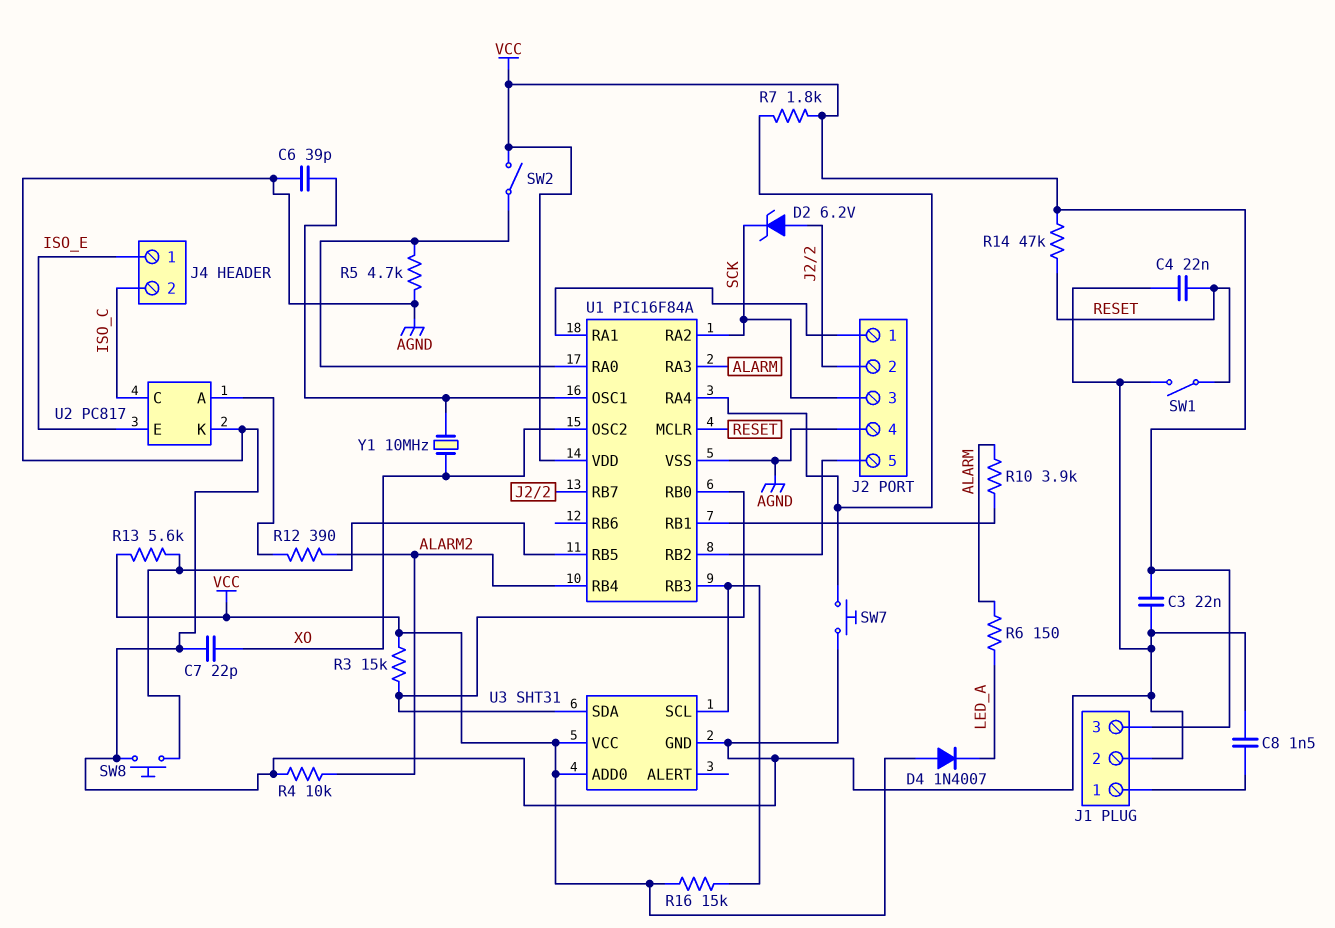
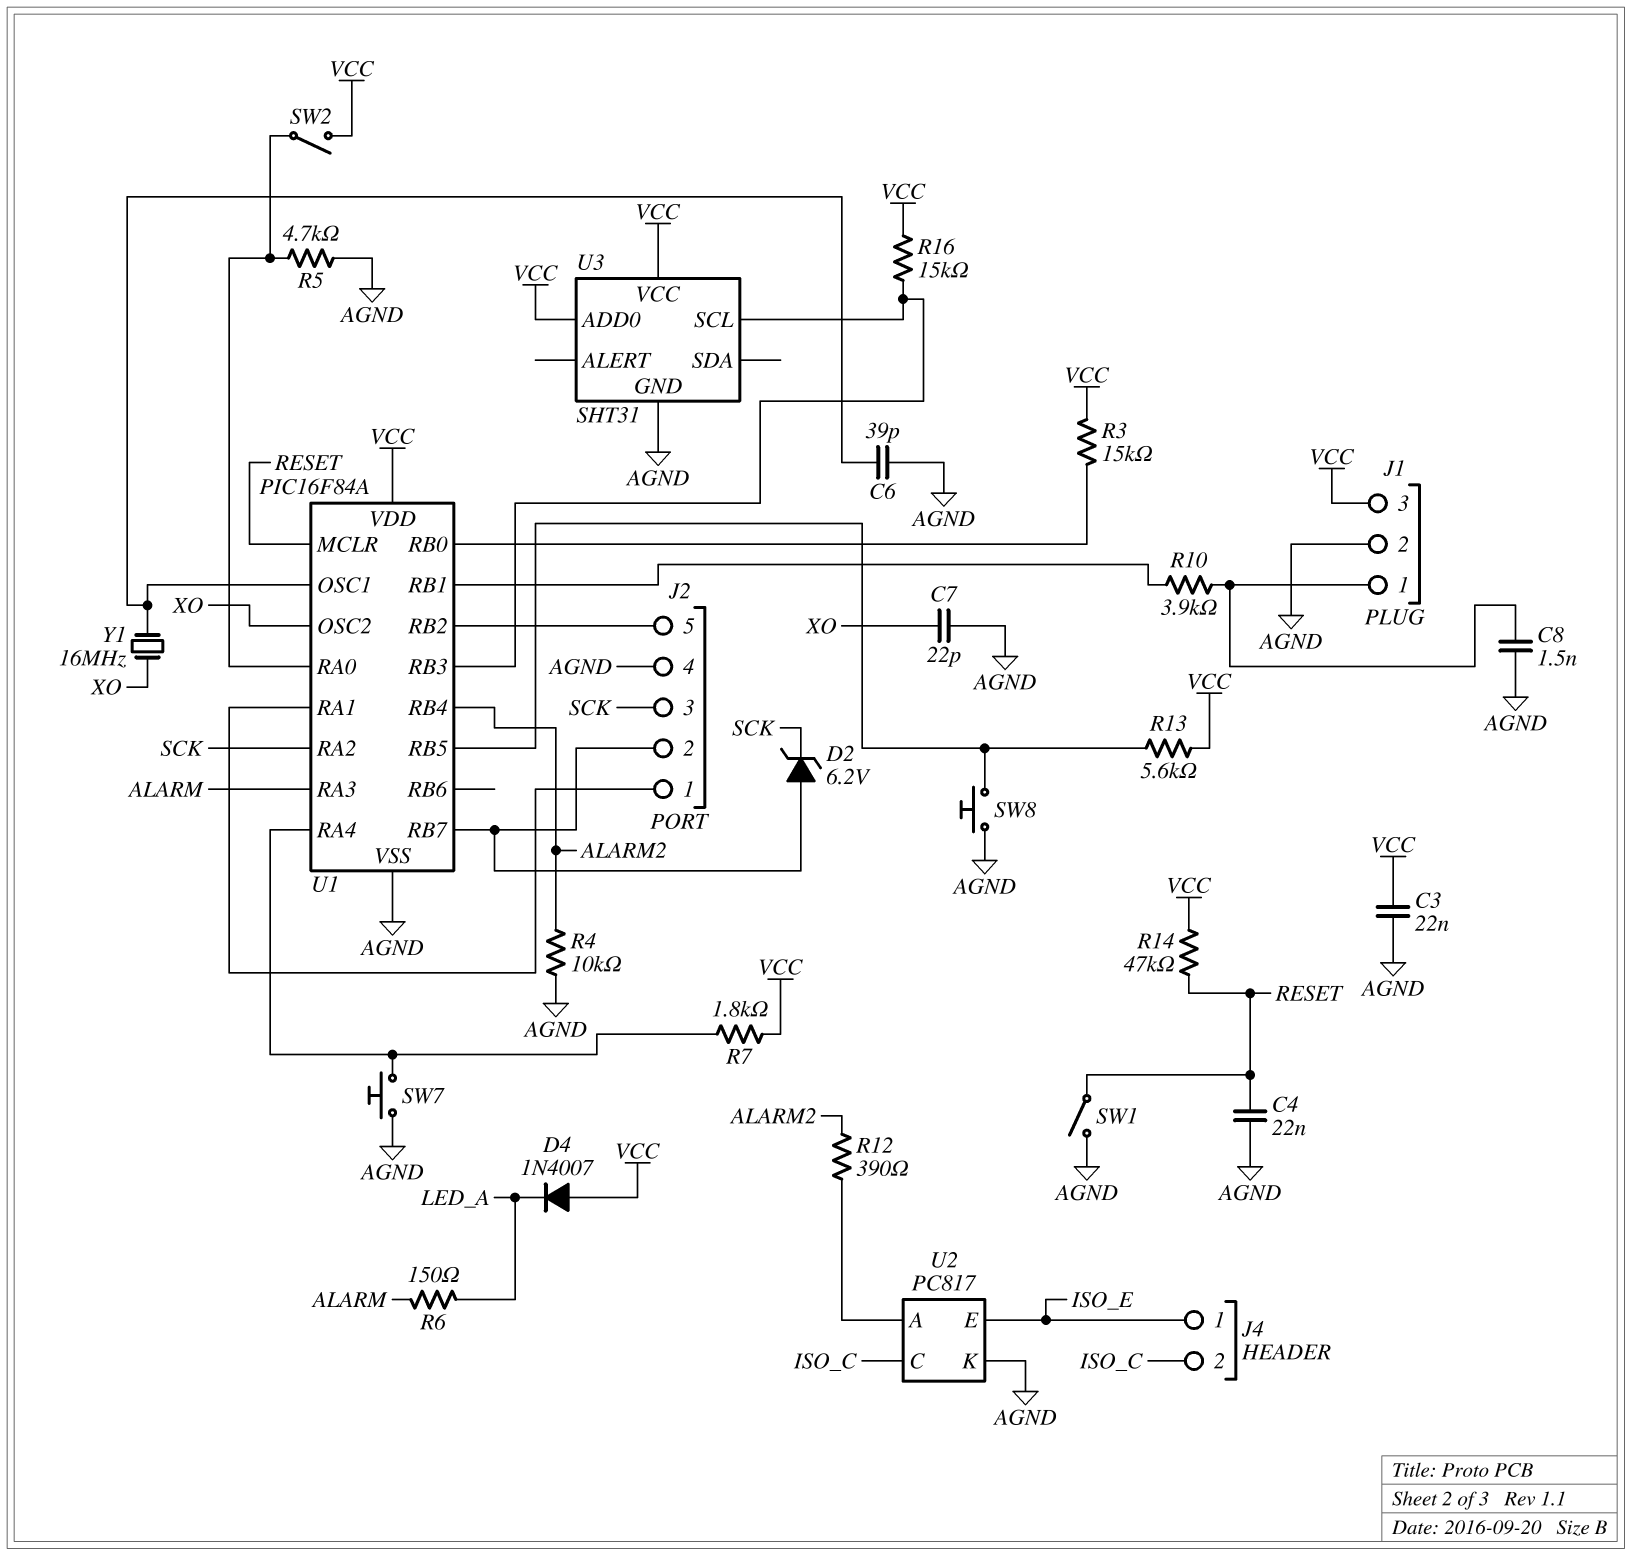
R10: 3.9k (ALARM, U1/RB1) -> 3.9k (J1/1, U1/RB1)
U3 pin SDA: U1/RB0 -> none
Y1: 10MHz (U1/OSC1, XO) -> 16MHz (U1/OSC1, XO)

